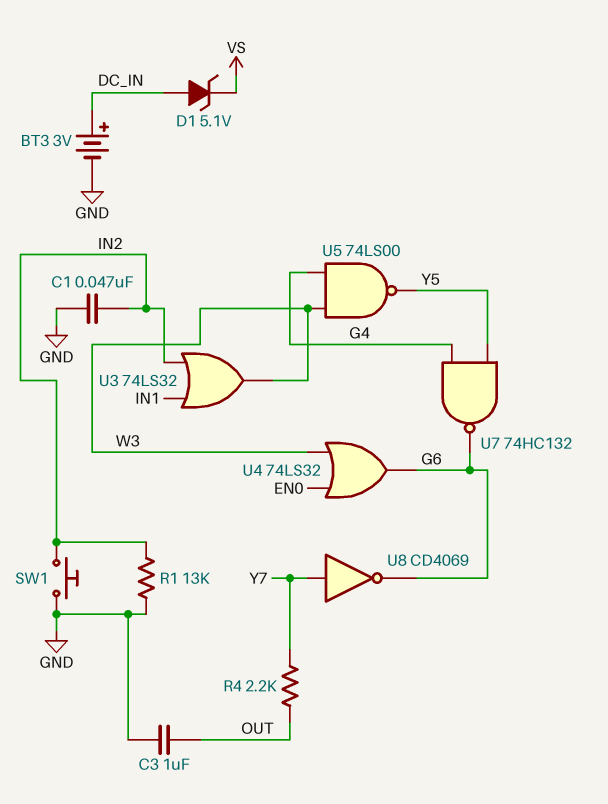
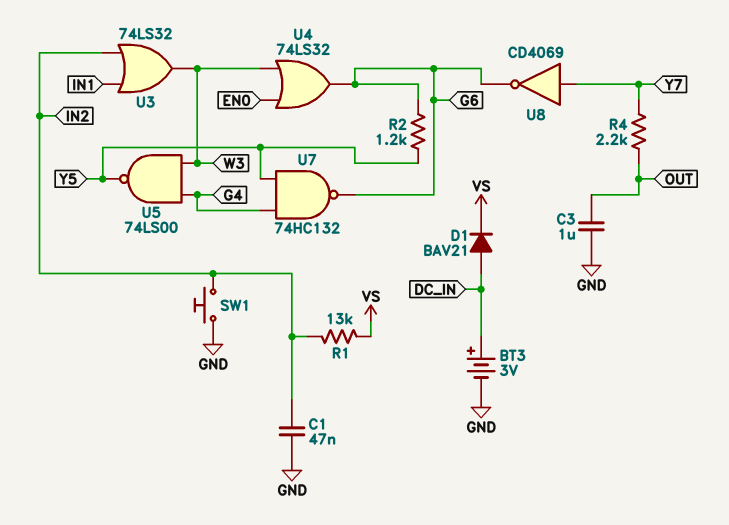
D1: zener 5.1V (A DC_IN, K VS) -> diode BAV21 (A DC_IN, K VS)
R1: 13k (GND, IN2) -> 13k (IN2, VS)
R2: none -> 1.2k (G6, Y5)

